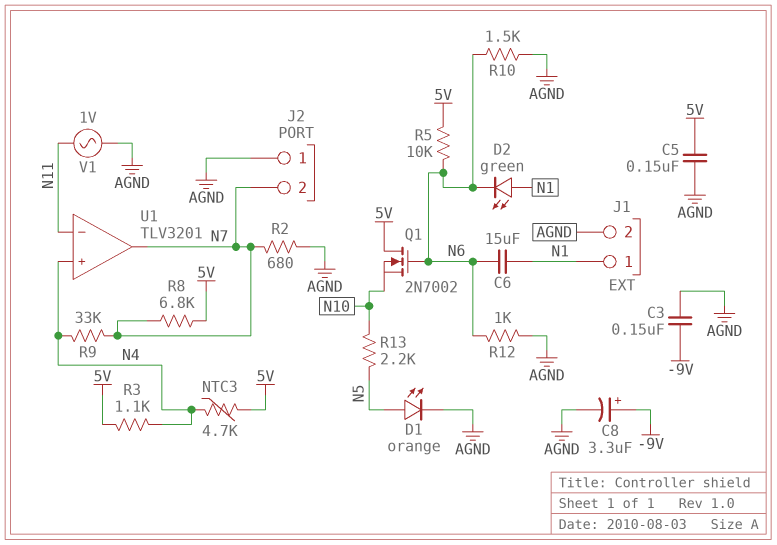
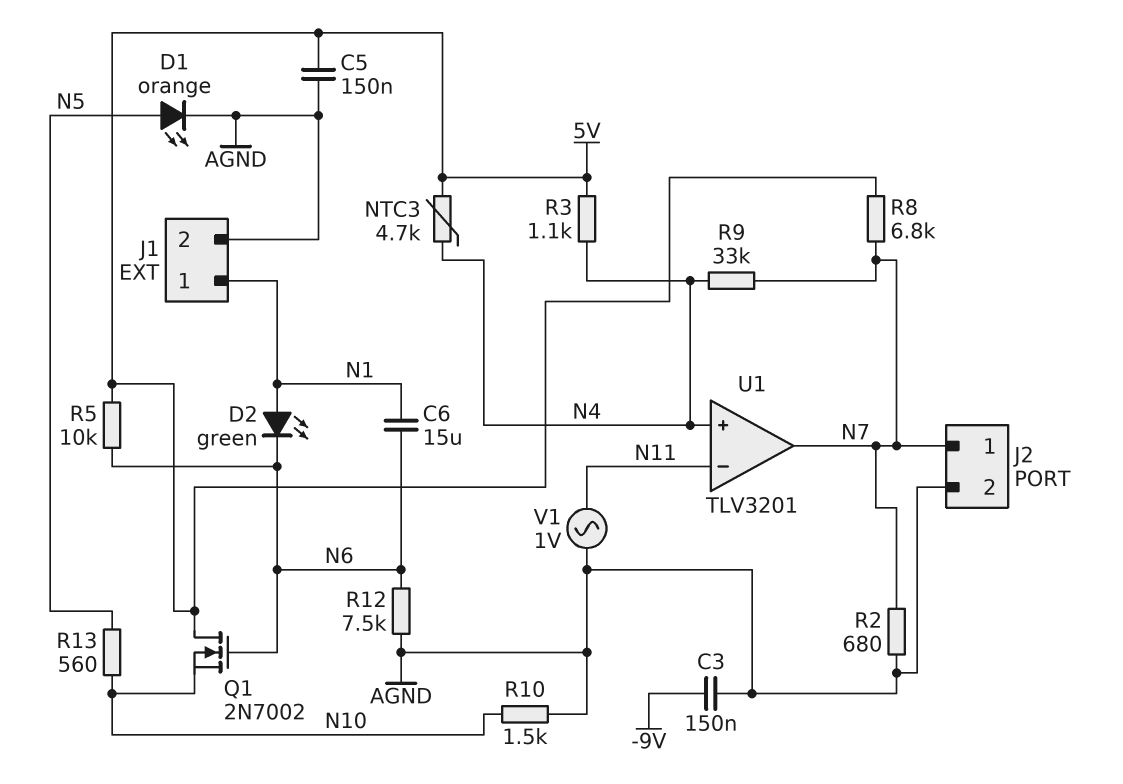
C8: 3.3uF (plus -9V, minus AGND) -> none
J2 pin 1: AGND -> N7
J2 pin 2: N7 -> AGND
R10: 1.5k (AGND, N6) -> 1.5k (AGND, N10)
R12: 1k (AGND, N6) -> 7.5k (AGND, N6)
R13: 2.2k (N5, N10) -> 560 (N5, N10)

